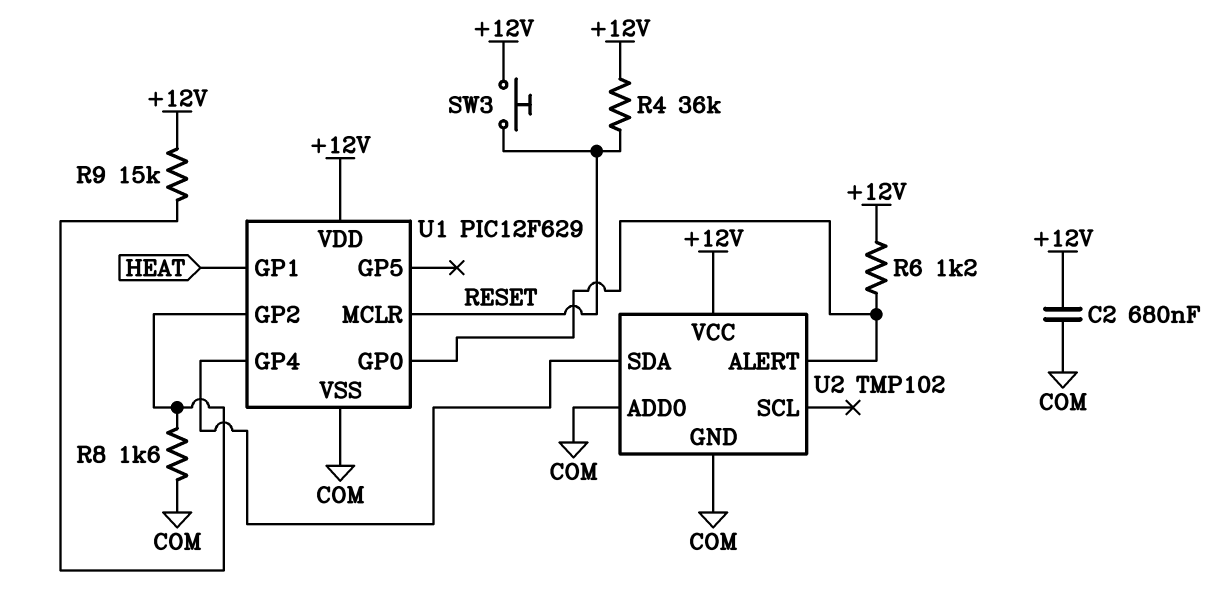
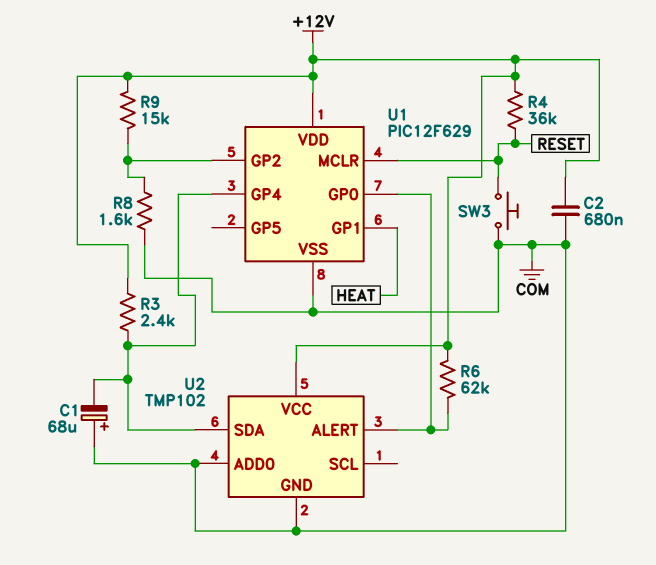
C1: none -> 68uF (plus COM, minus U1/GP4)
R3: none -> 2.4k (+12V, U1/GP4)
R6: 1.2k (+12V, U1/GP0) -> 62k (+12V, U1/GP0)
SW3: button (+12V, RESET) -> button (COM, RESET)

